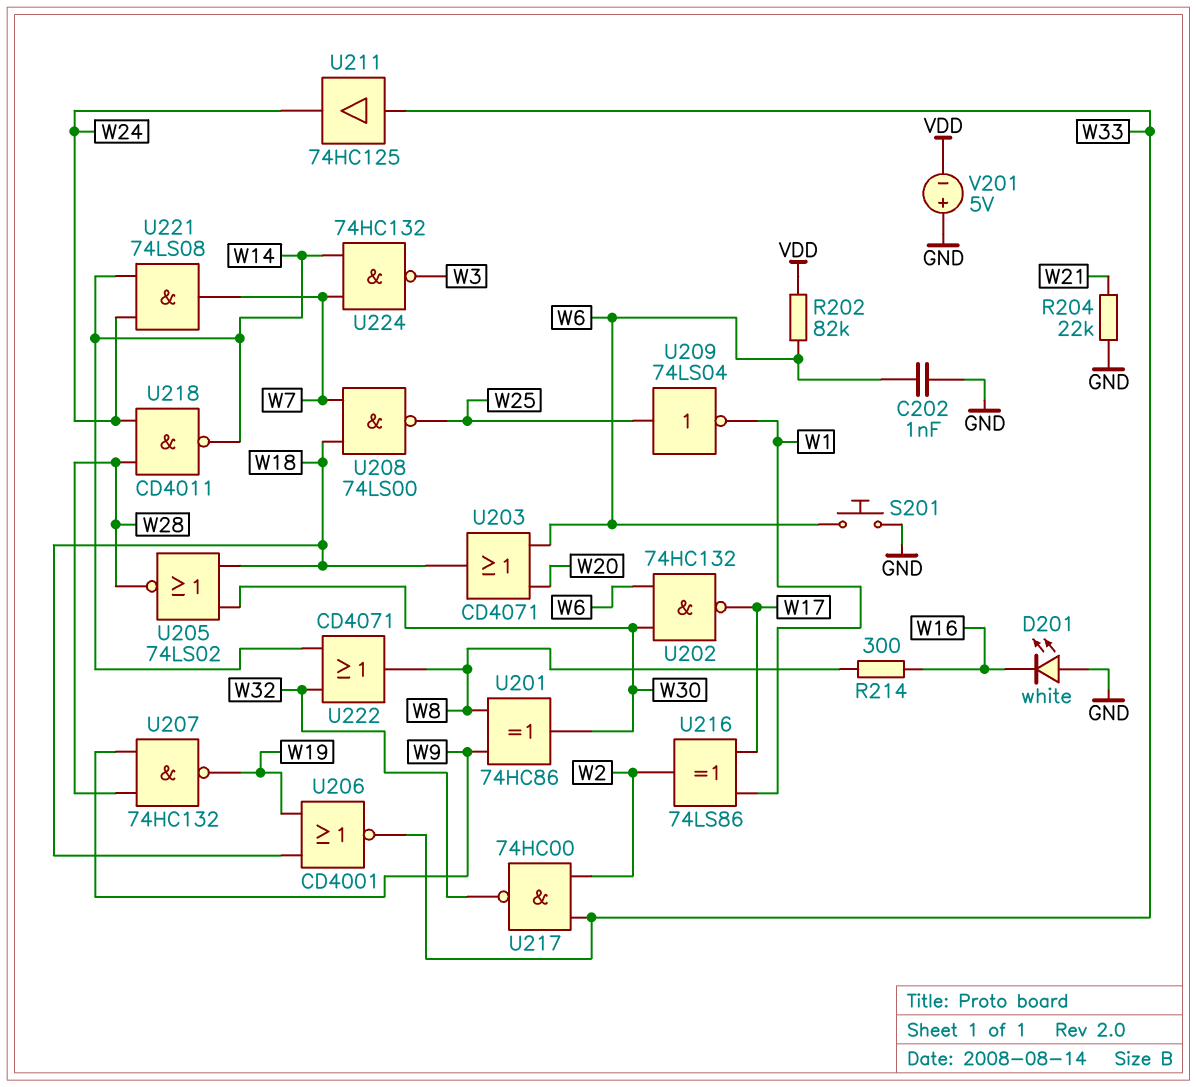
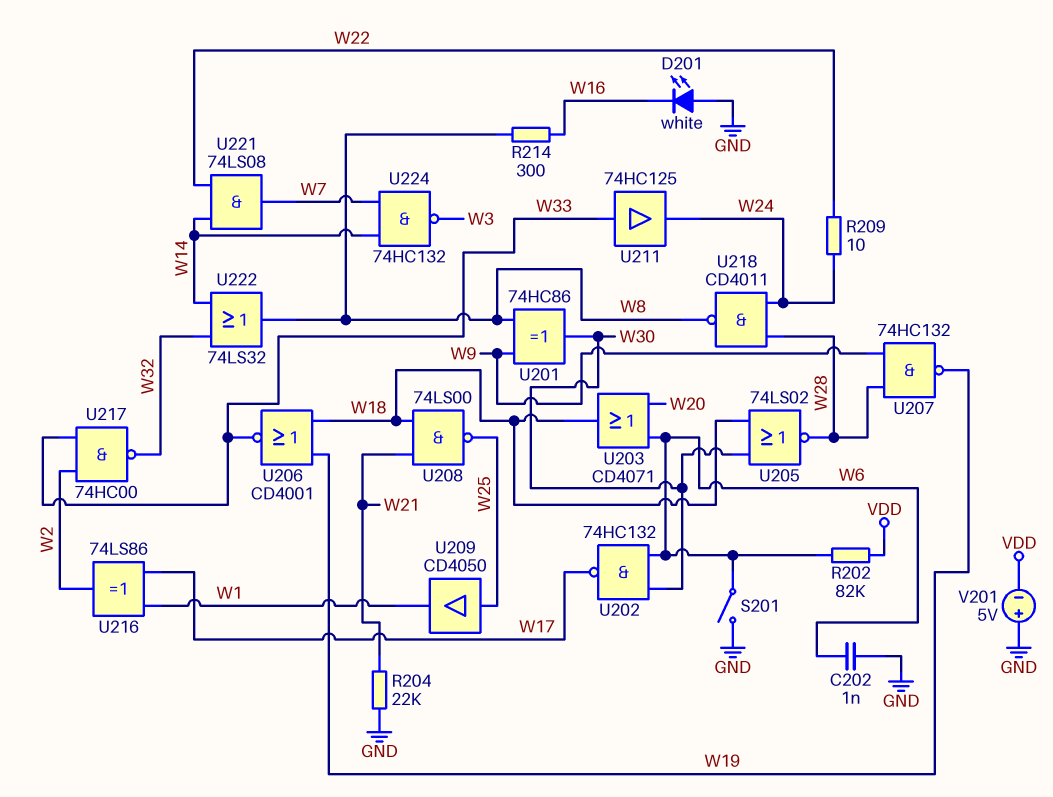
R209: none -> 10 (W22, W24)
S201: button (GND, W6) -> switch (GND, W6)
U208: NAND 74LS00 (in W7, in W18, out W25) -> NAND 74LS00 (in W18, in W21, out W25)
U209: NOT 74LS04 (in W25, out W1) -> buffer CD4050 (in W25, out W1)
U218: NAND CD4011 (in W24, in W28, out W14) -> NAND CD4011 (in W24, in W28, out W8)
U221: AND 74LS08 (in W14, in W24, out W7) -> AND 74LS08 (in W14, in W22, out W7)
U222: OR CD4071 (in W14, in W32, out W8) -> OR 74LS32 (in W14, in W32, out W8)

